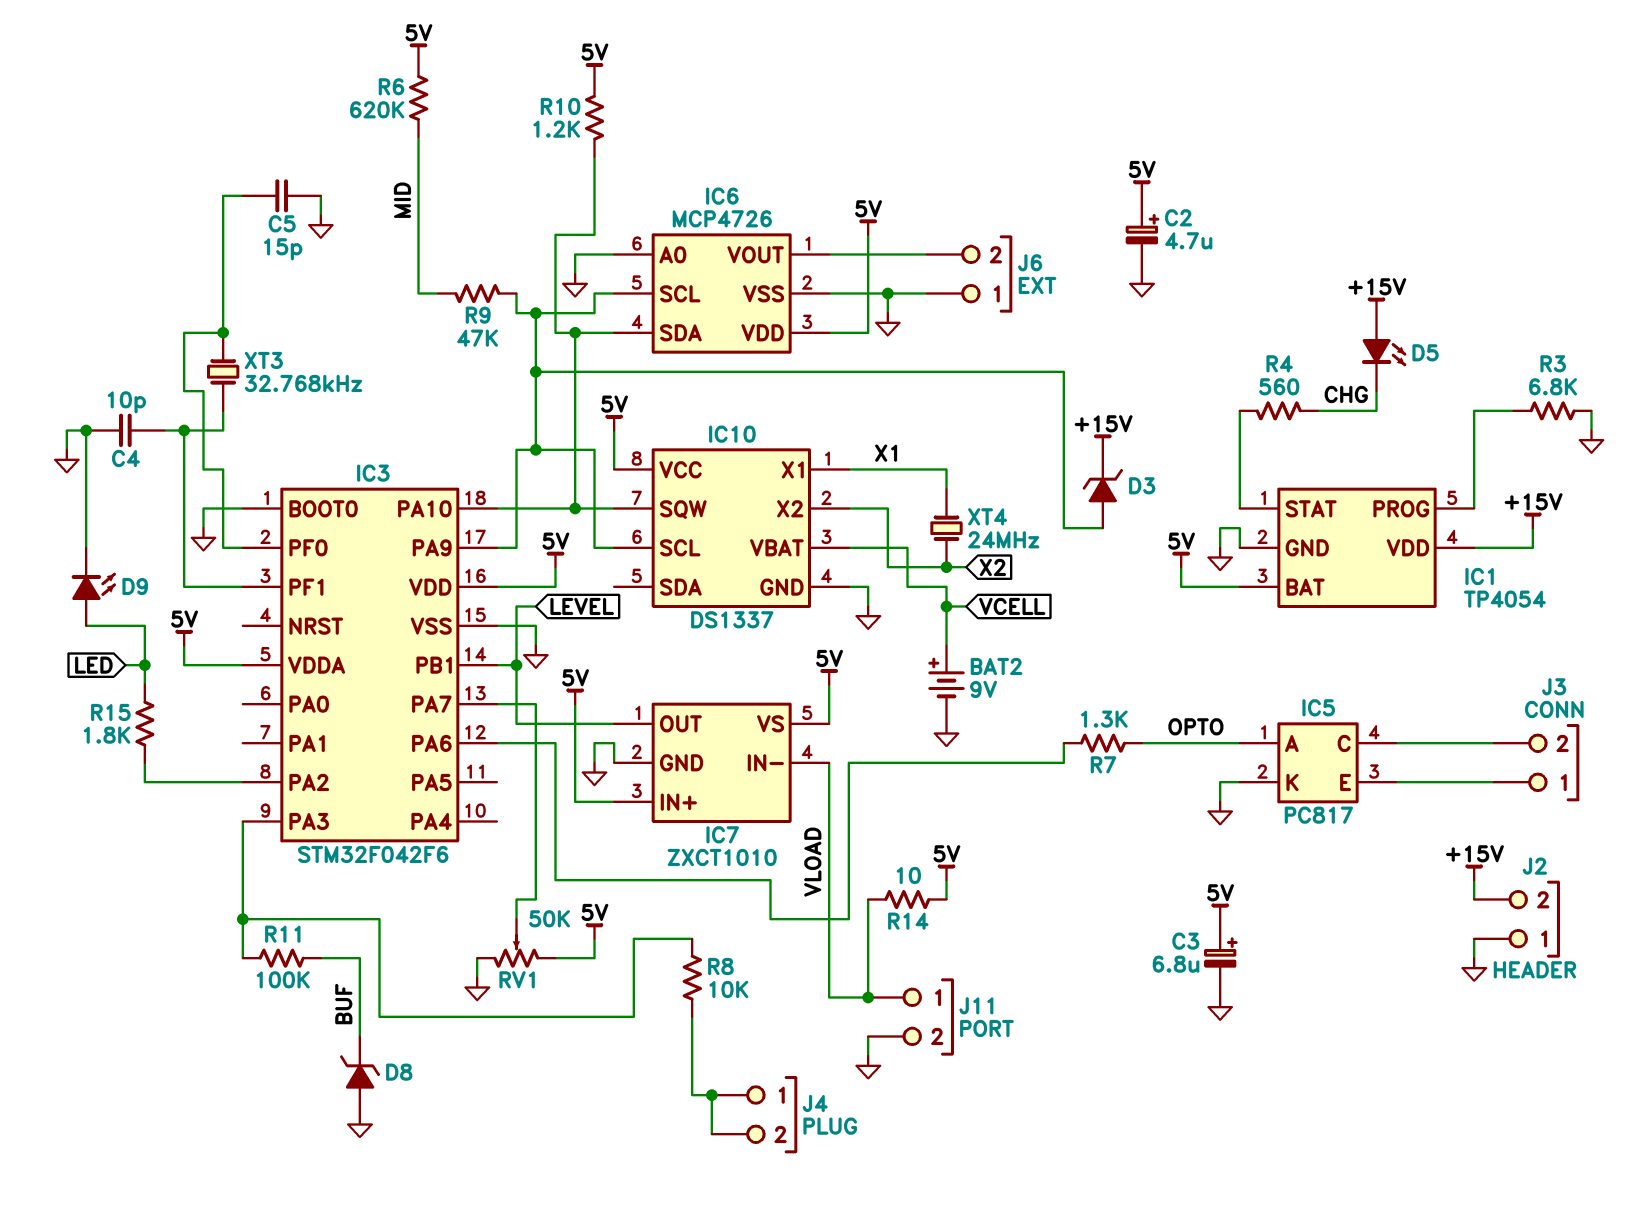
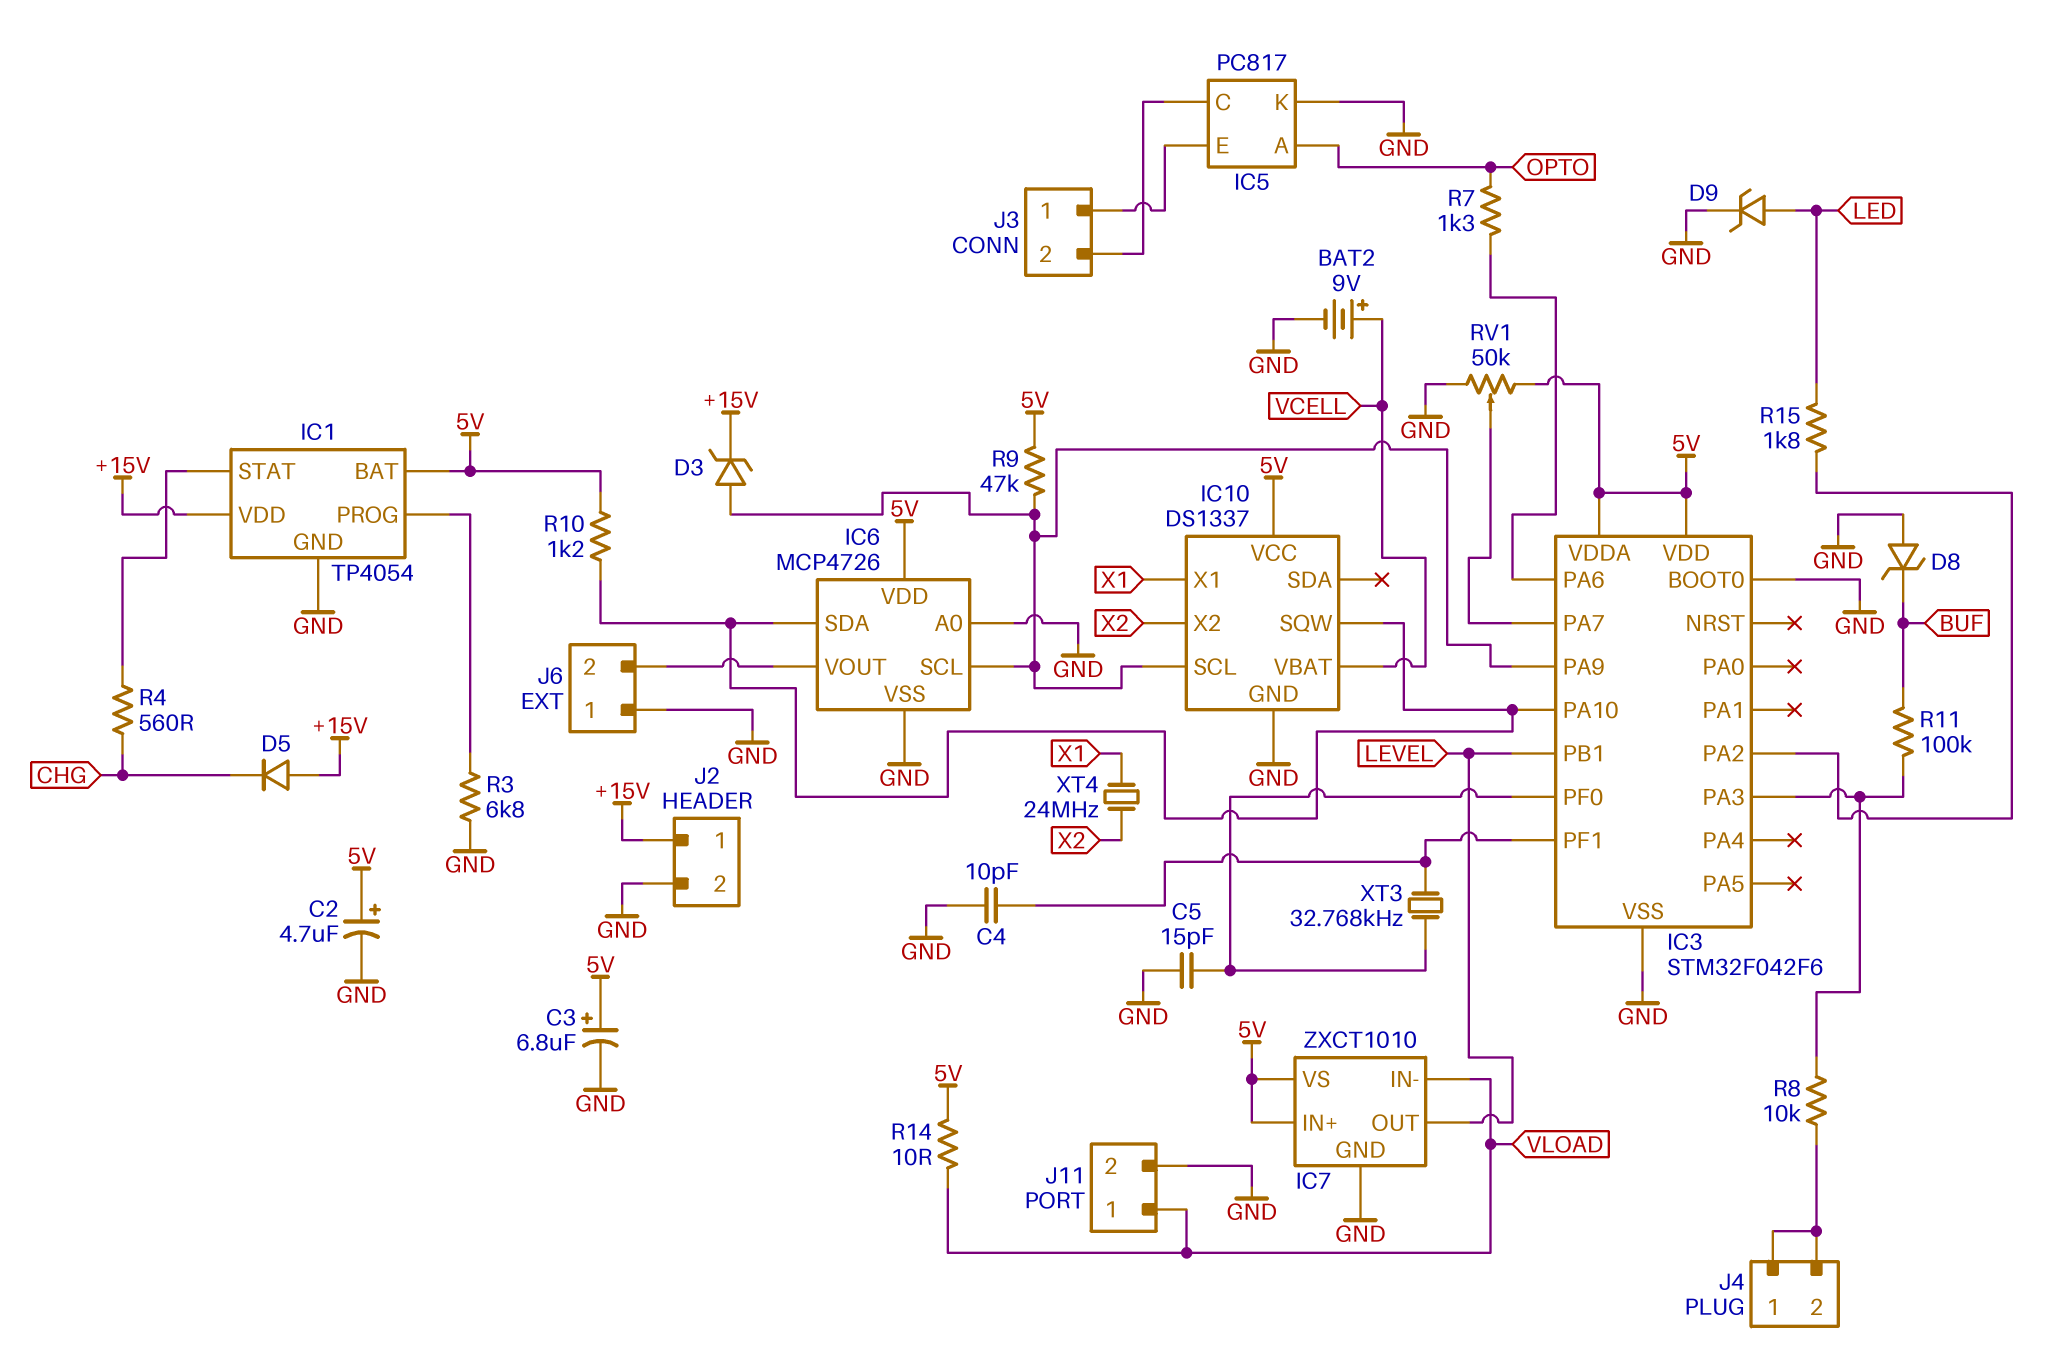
D5: LED (A +15V, K CHG) -> diode (A +15V, K CHG)
D9: LED (A LED, K GND) -> zener (A LED, K GND)
J2 pin 1: GND -> +15V
J2 pin 2: +15V -> GND
R6: 620k (5V, MID) -> none
R9: 47k (IC3/PA9, MID) -> 47k (5V, IC3/PA9)

